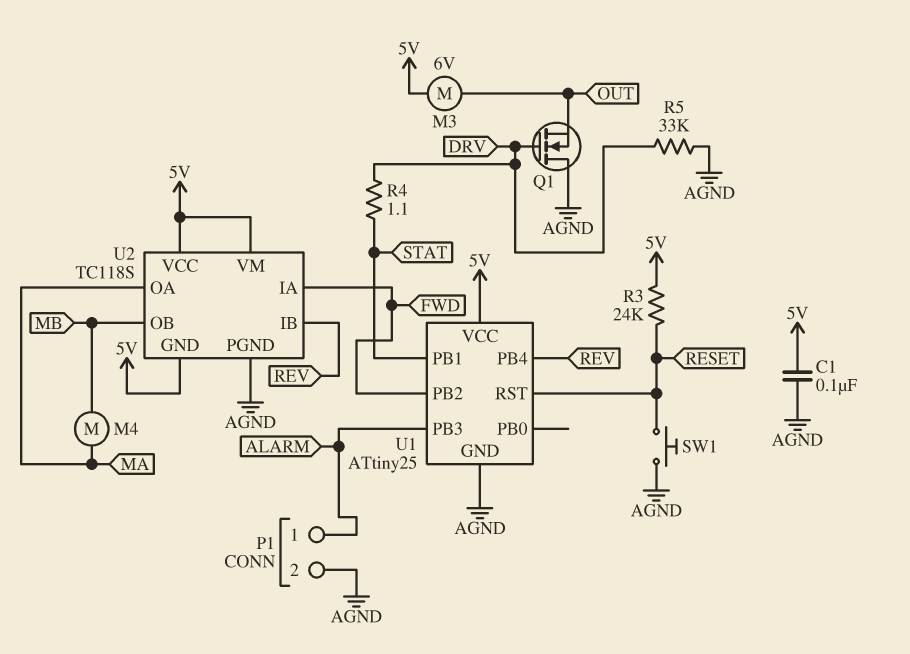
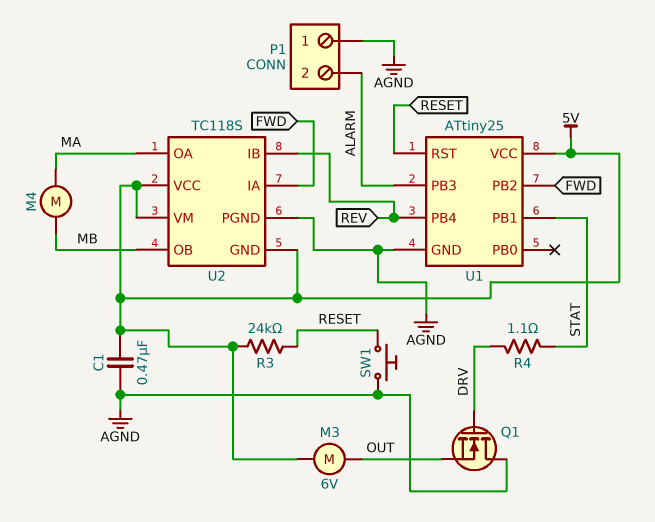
C1: 100nF (5V, AGND) -> 470nF (5V, AGND)
P1 pin 1: ALARM -> AGND
P1 pin 2: AGND -> ALARM
R5: 33k (AGND, DRV) -> none

